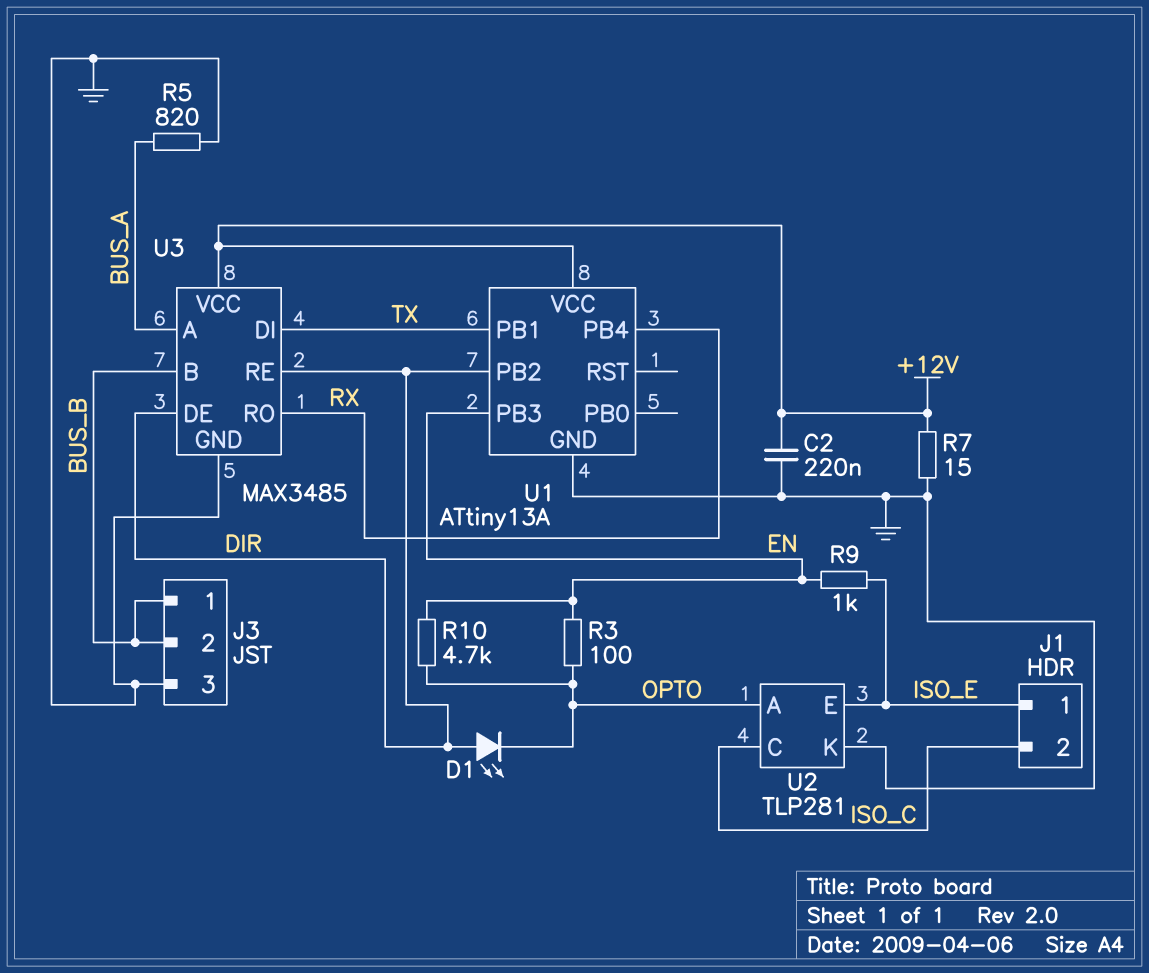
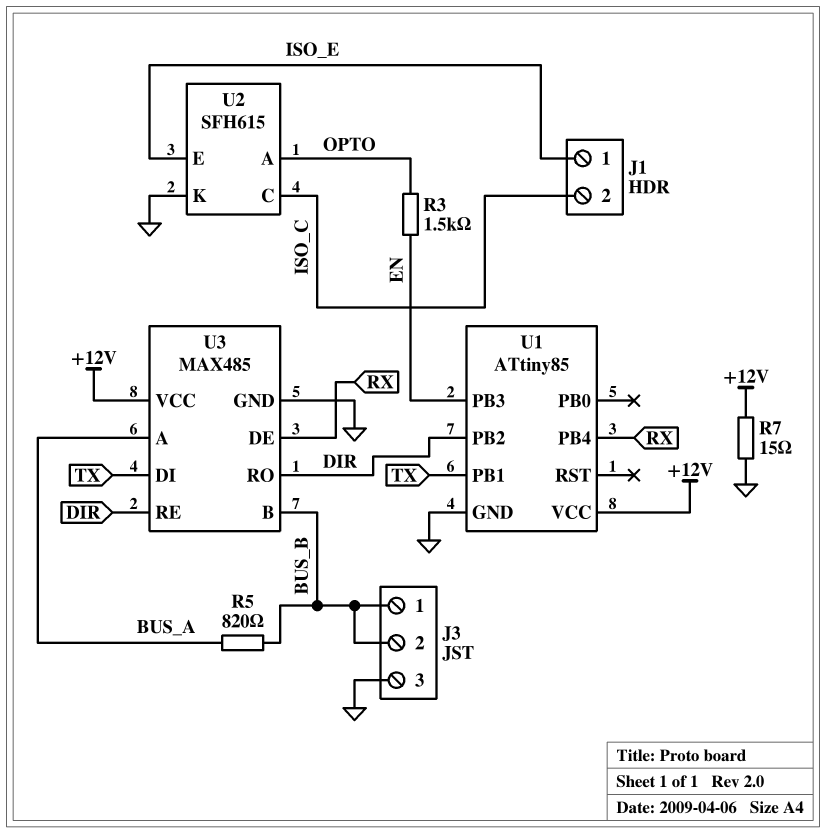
C2: 220nF (+12V, GND) -> none
D1: LED (A DIR, K OPTO) -> none
R3: 100 (EN, OPTO) -> 1.5k (EN, OPTO)
R5: 820 (BUS_A, GND) -> 820 (BUS_A, BUS_B)
R9: 1k (EN, ISO_E) -> none
R10: 4.7k (EN, OPTO) -> none
U1: ATtiny13A -> ATtiny85
U2: TLP281 -> SFH615
U3: MAX3485 -> MAX485
U3 pin DE: DIR -> RX
U3 pin RO: RX -> DIR

